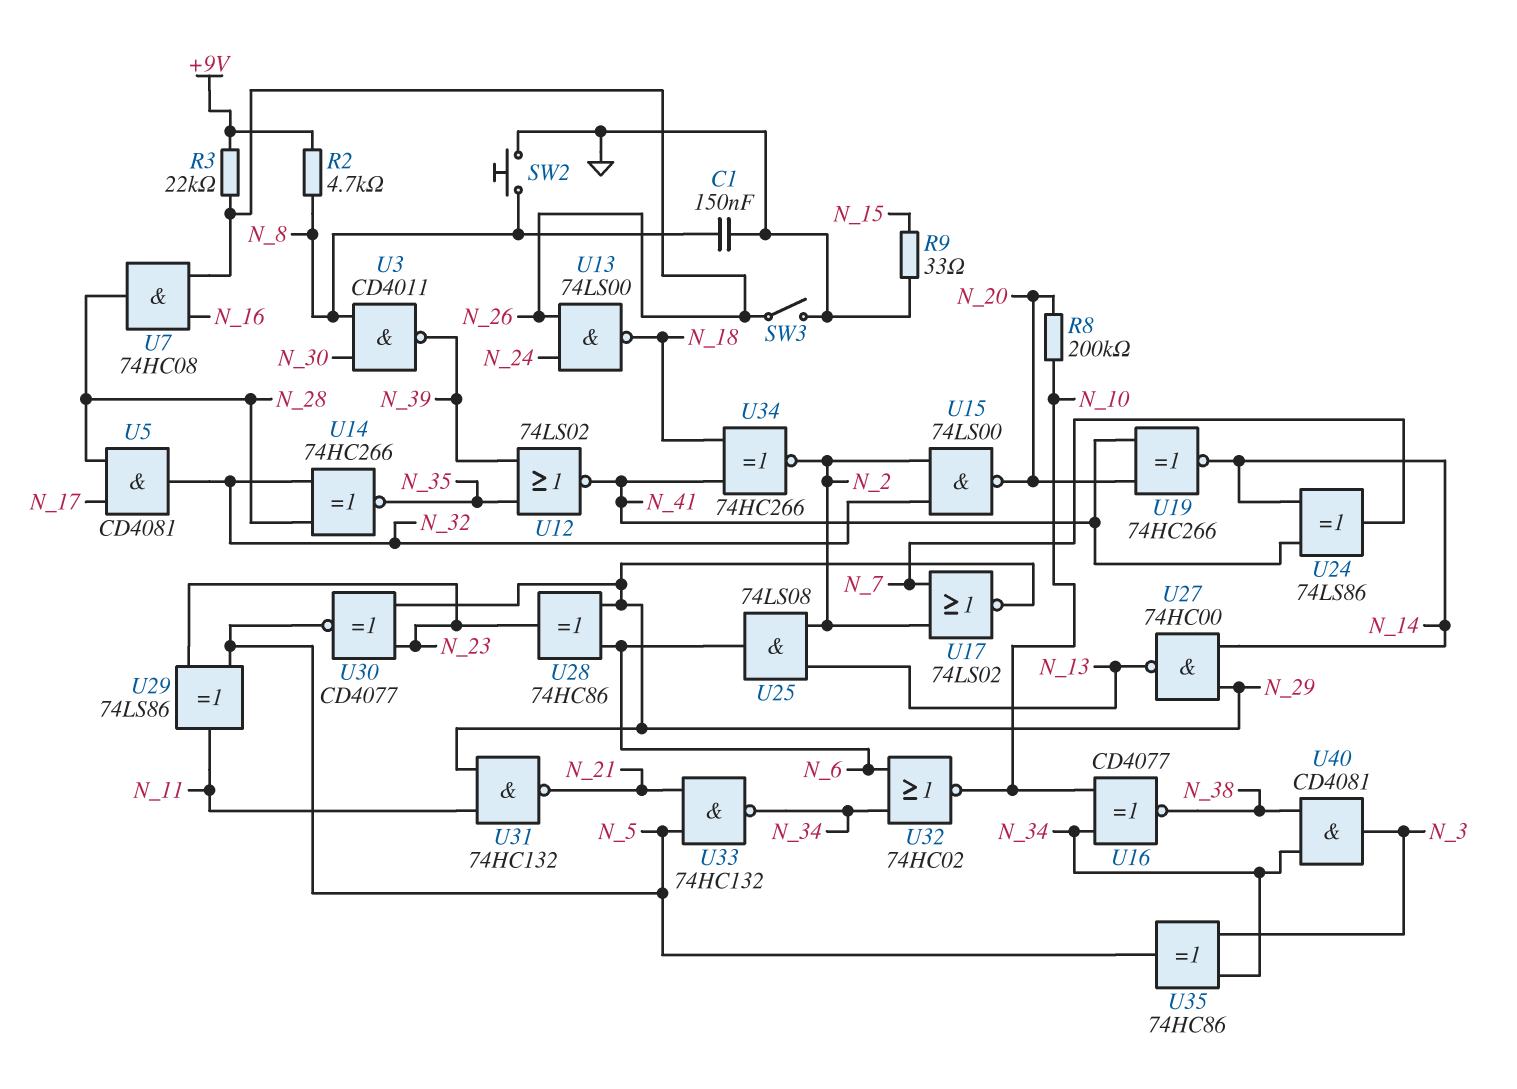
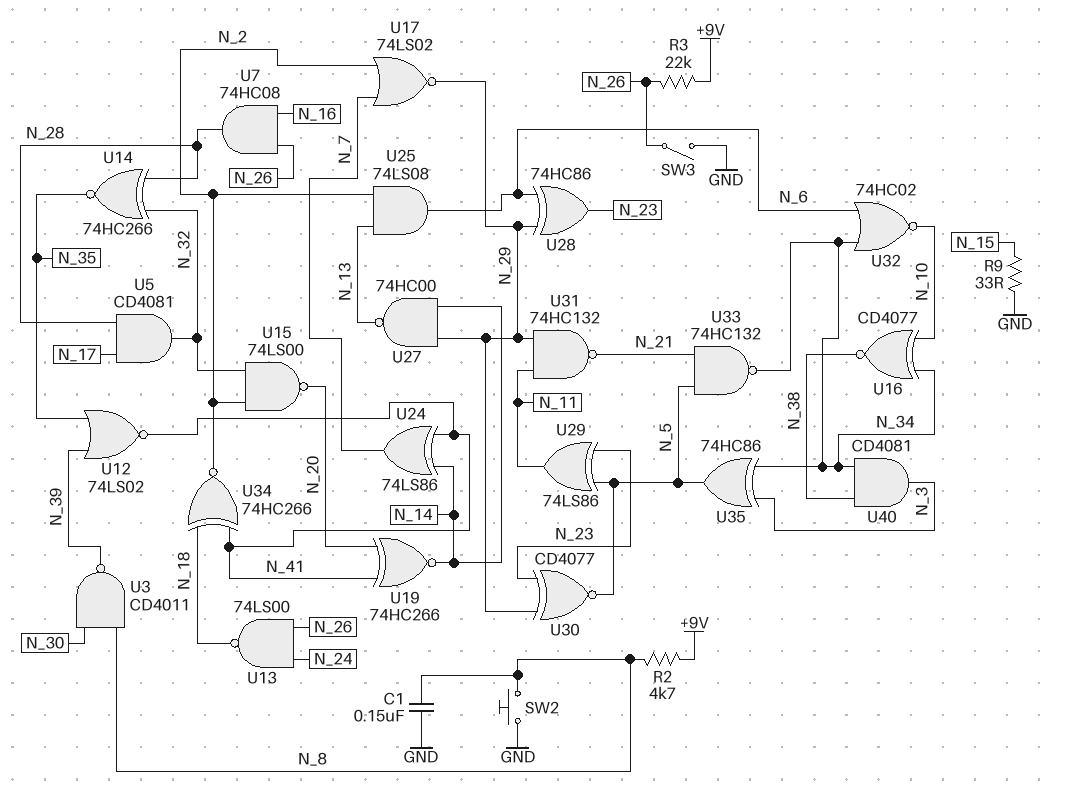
R8: 200k (N_10, N_20) -> none

